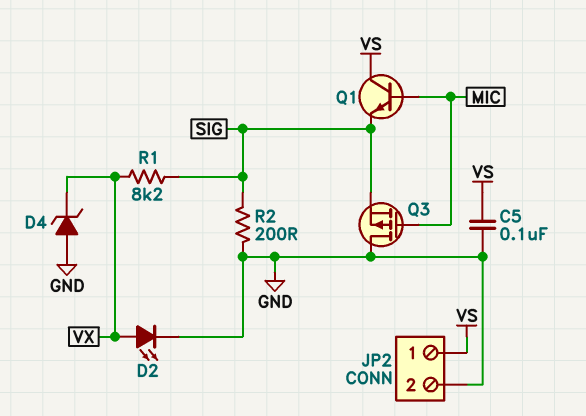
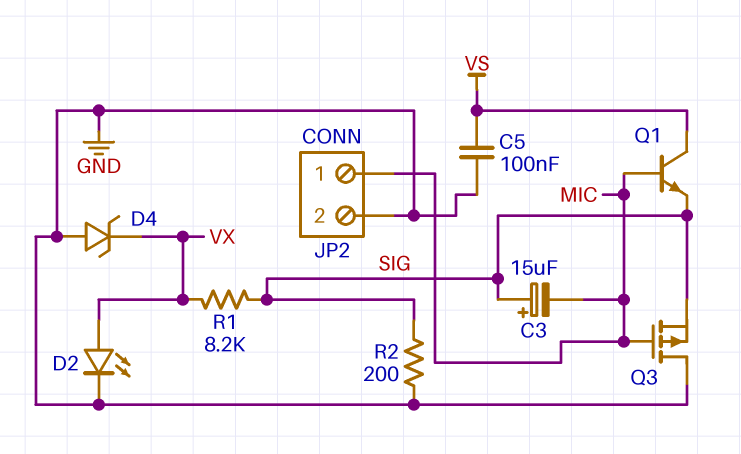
C3: none -> 15uF (plus SIG, minus MIC)
JP2 pin 1: VS -> MIC

